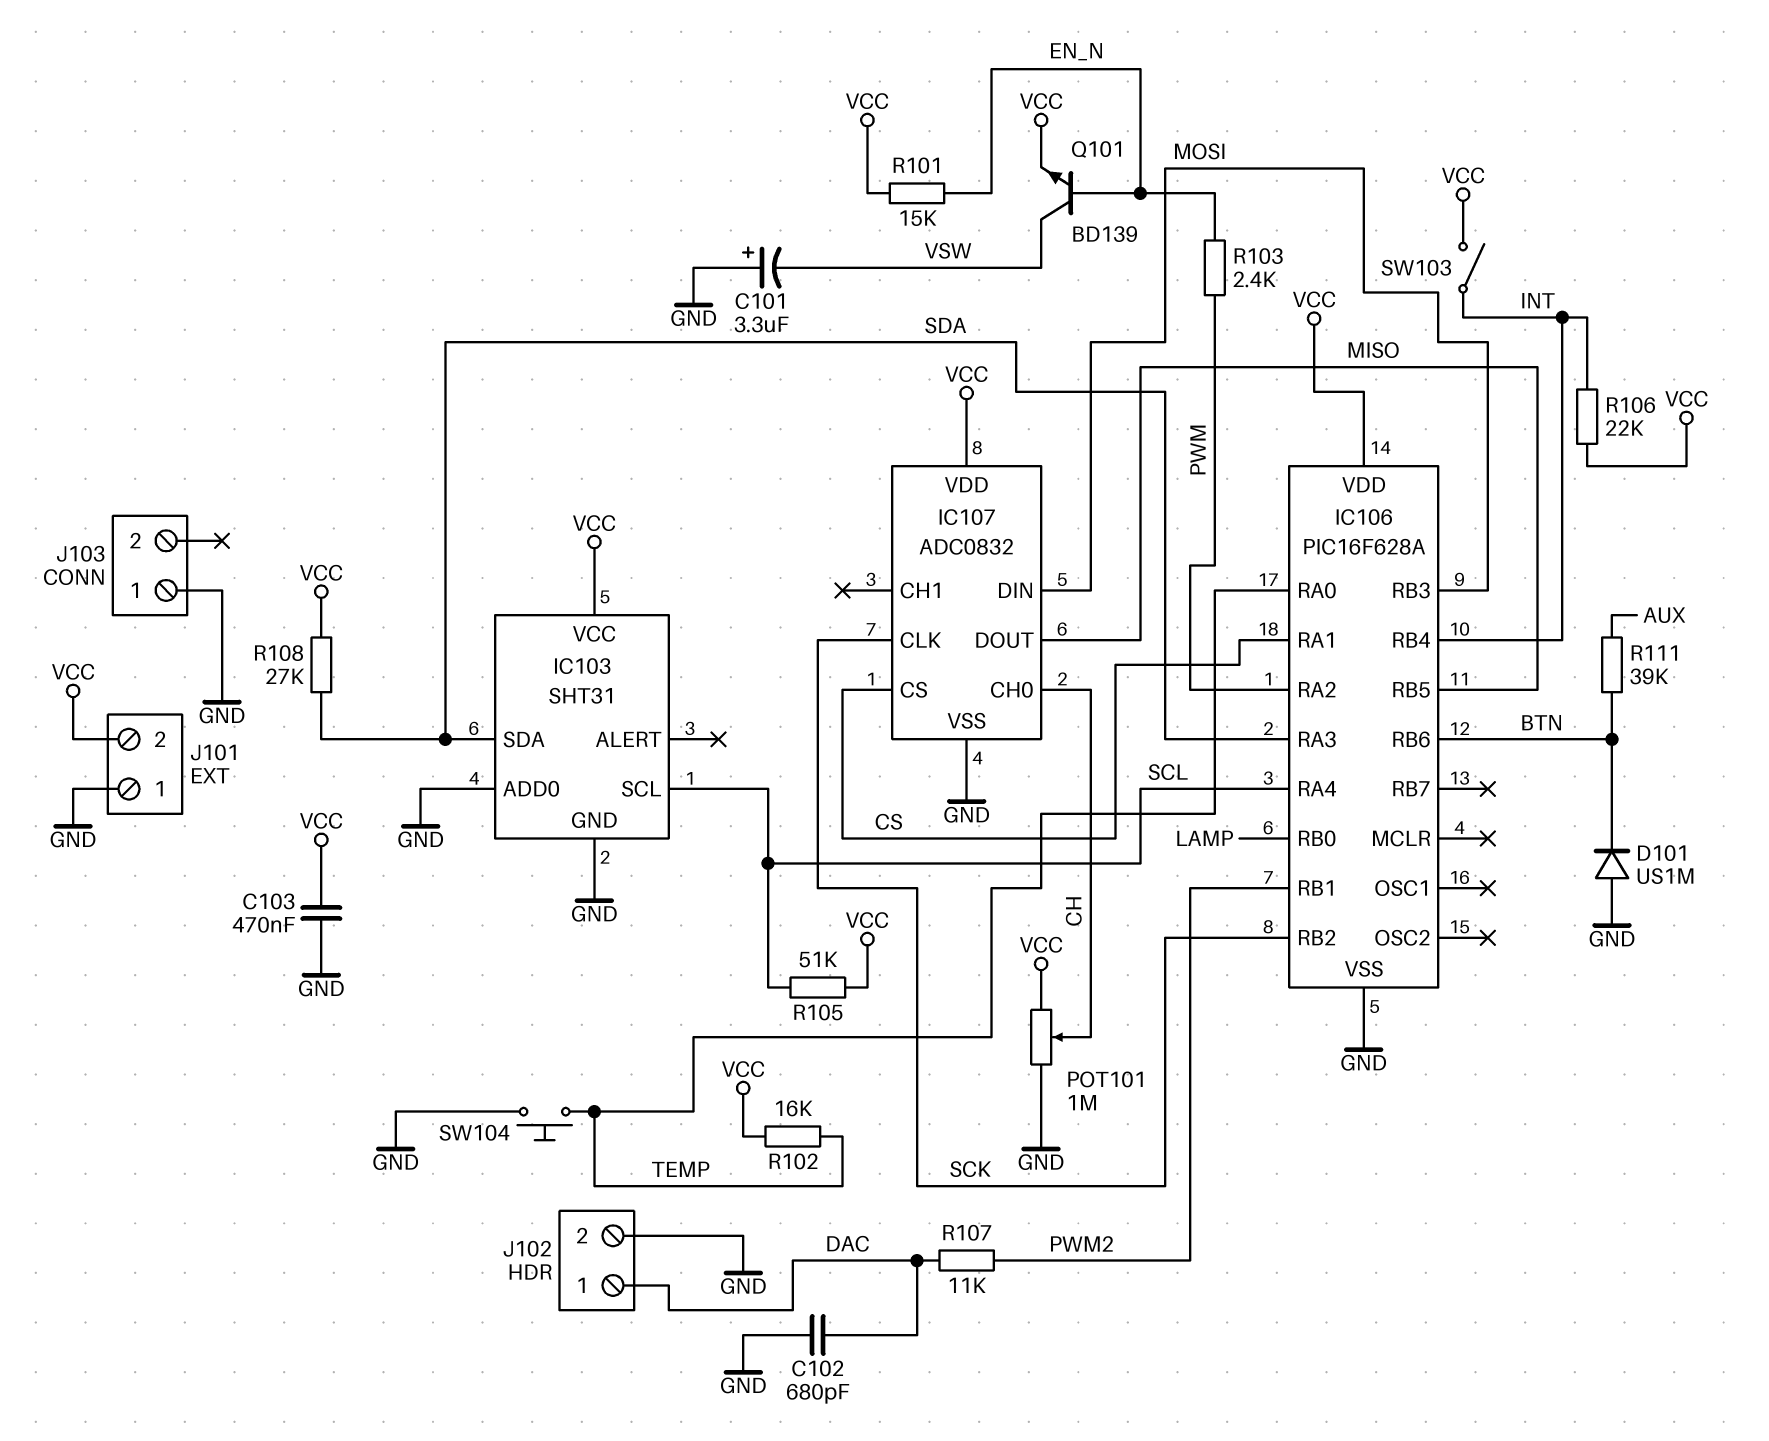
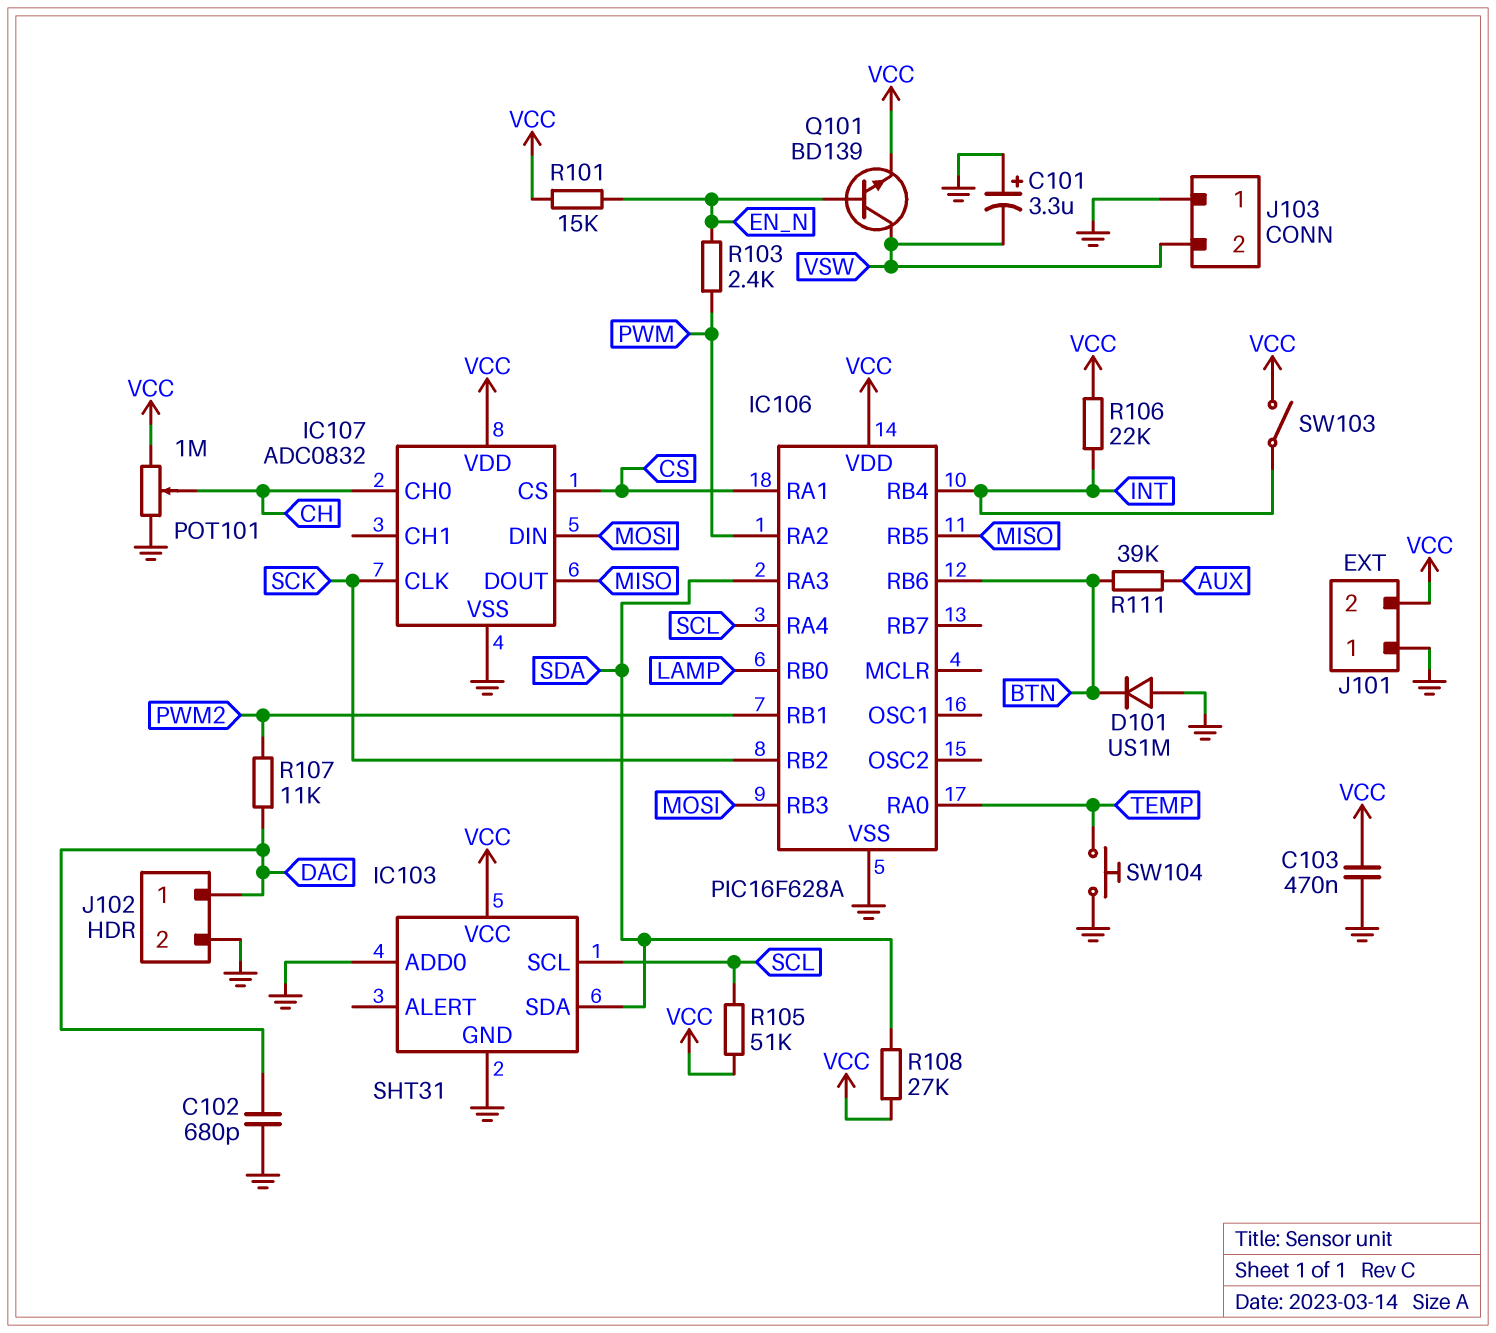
J103 pin 2: none -> VSW
R102: 16k (TEMP, VCC) -> none

